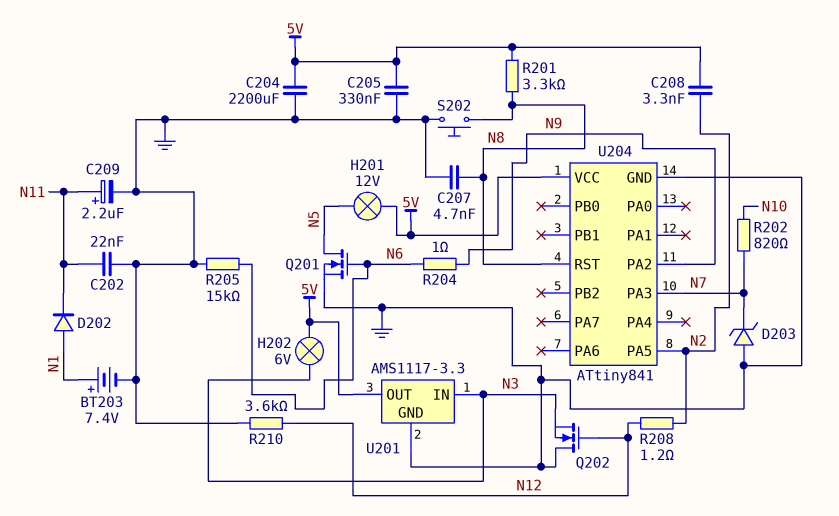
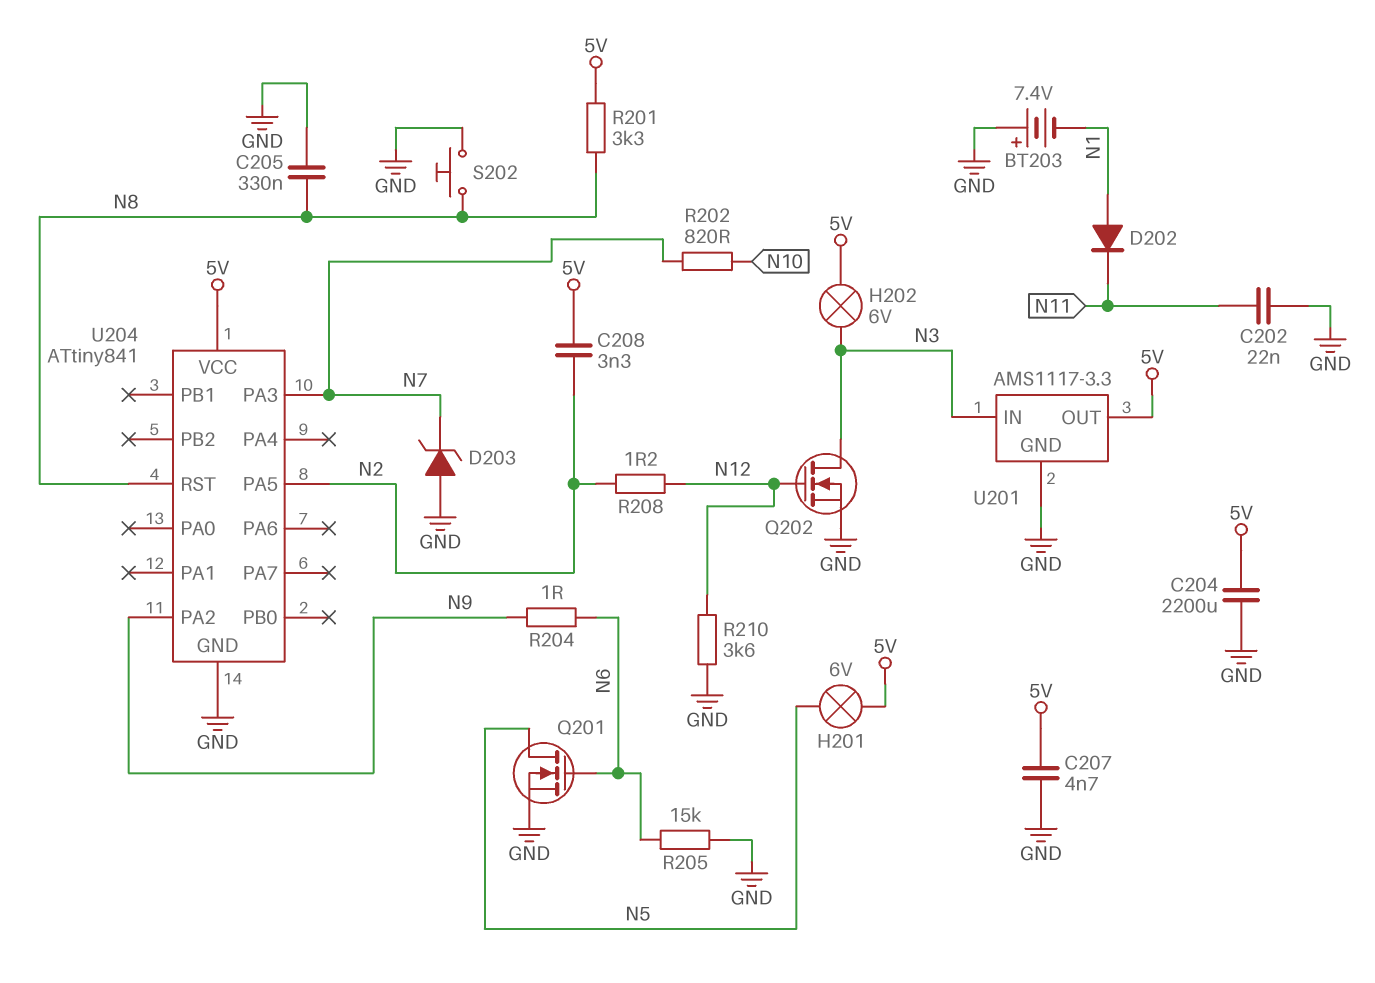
BT203: 7.4V (plus N1, minus GND) -> 7.4V (plus GND, minus N1)
C205: 330nF (5V, GND) -> 330nF (GND, N8)
C207: 4.7nF (GND, N8) -> 4.7nF (5V, GND)
C209: 2.2uF (plus N11, minus GND) -> none
H201: lamp 12V (5V, N5) -> lamp 6V (5V, N5)
Q202: NMOS (G N12, D GND, S N3) -> NMOS (G N12, D N3, S GND)

